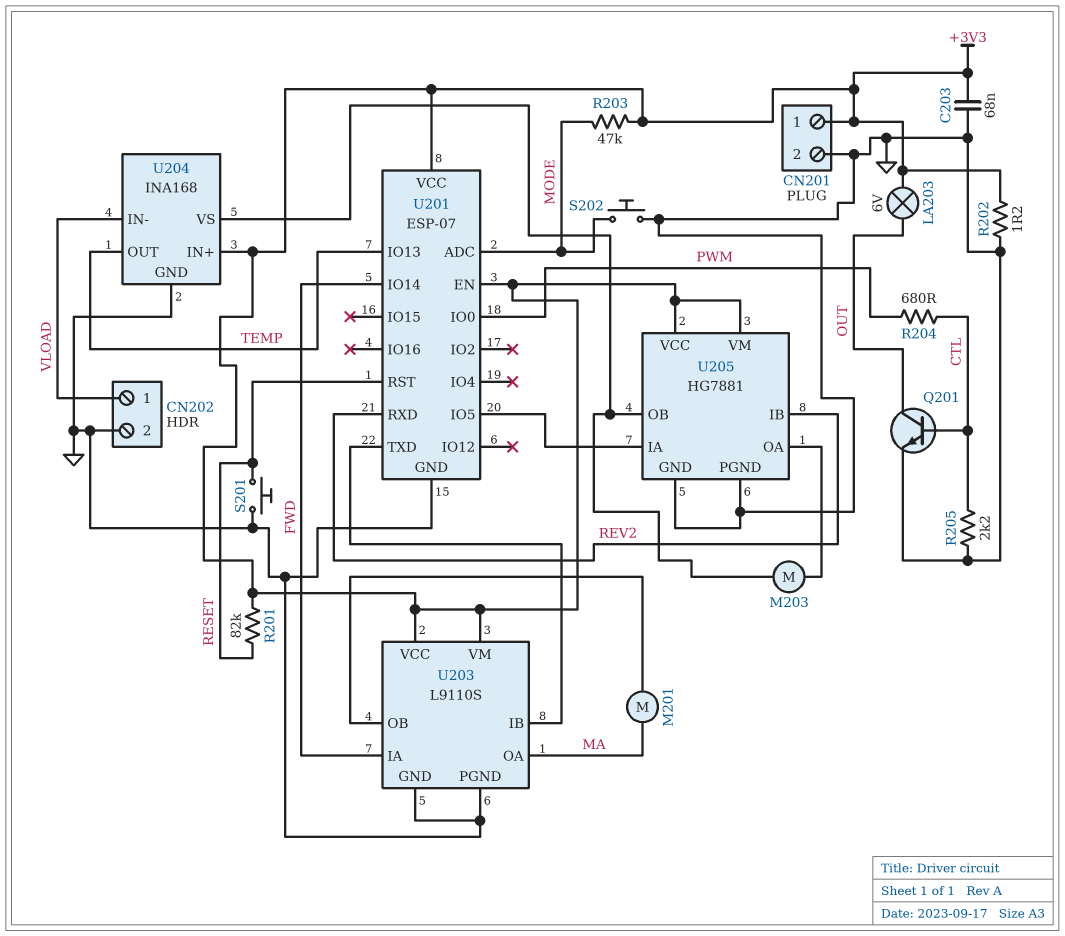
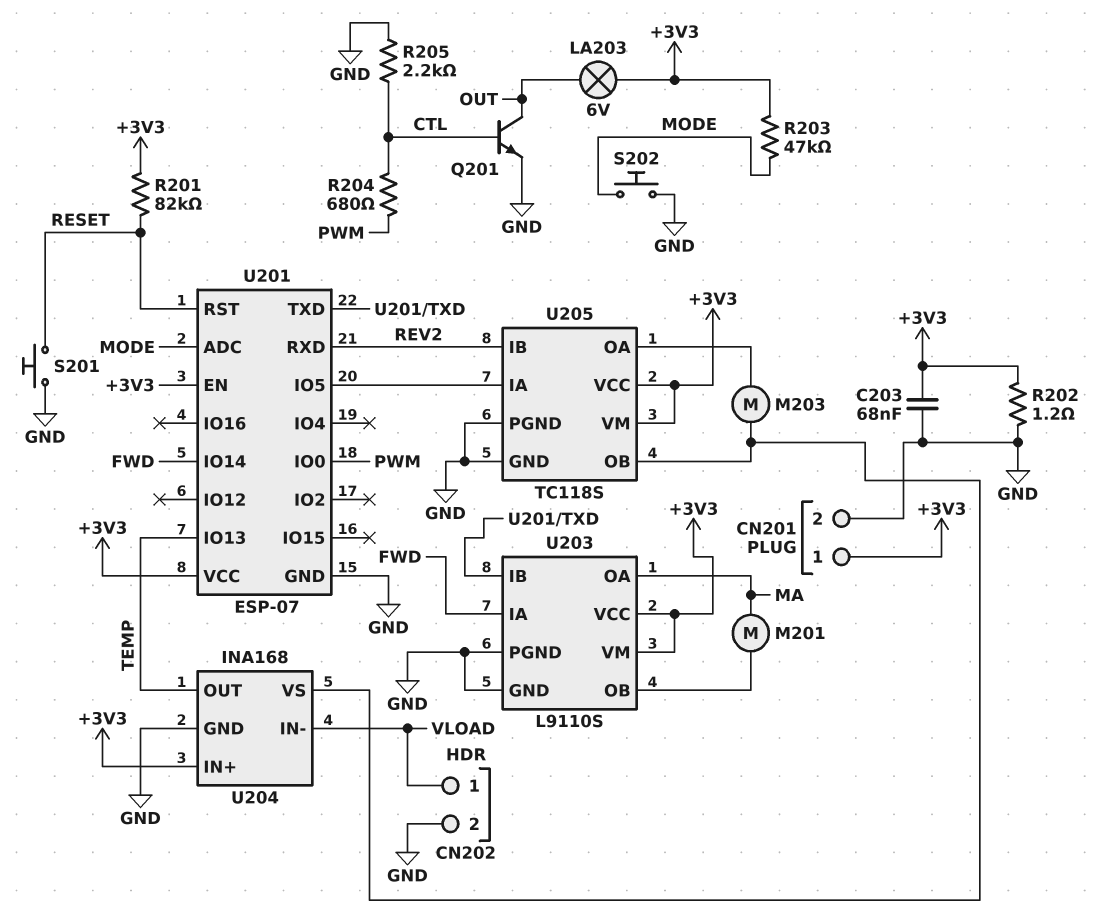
U205: HG7881 -> TC118S

